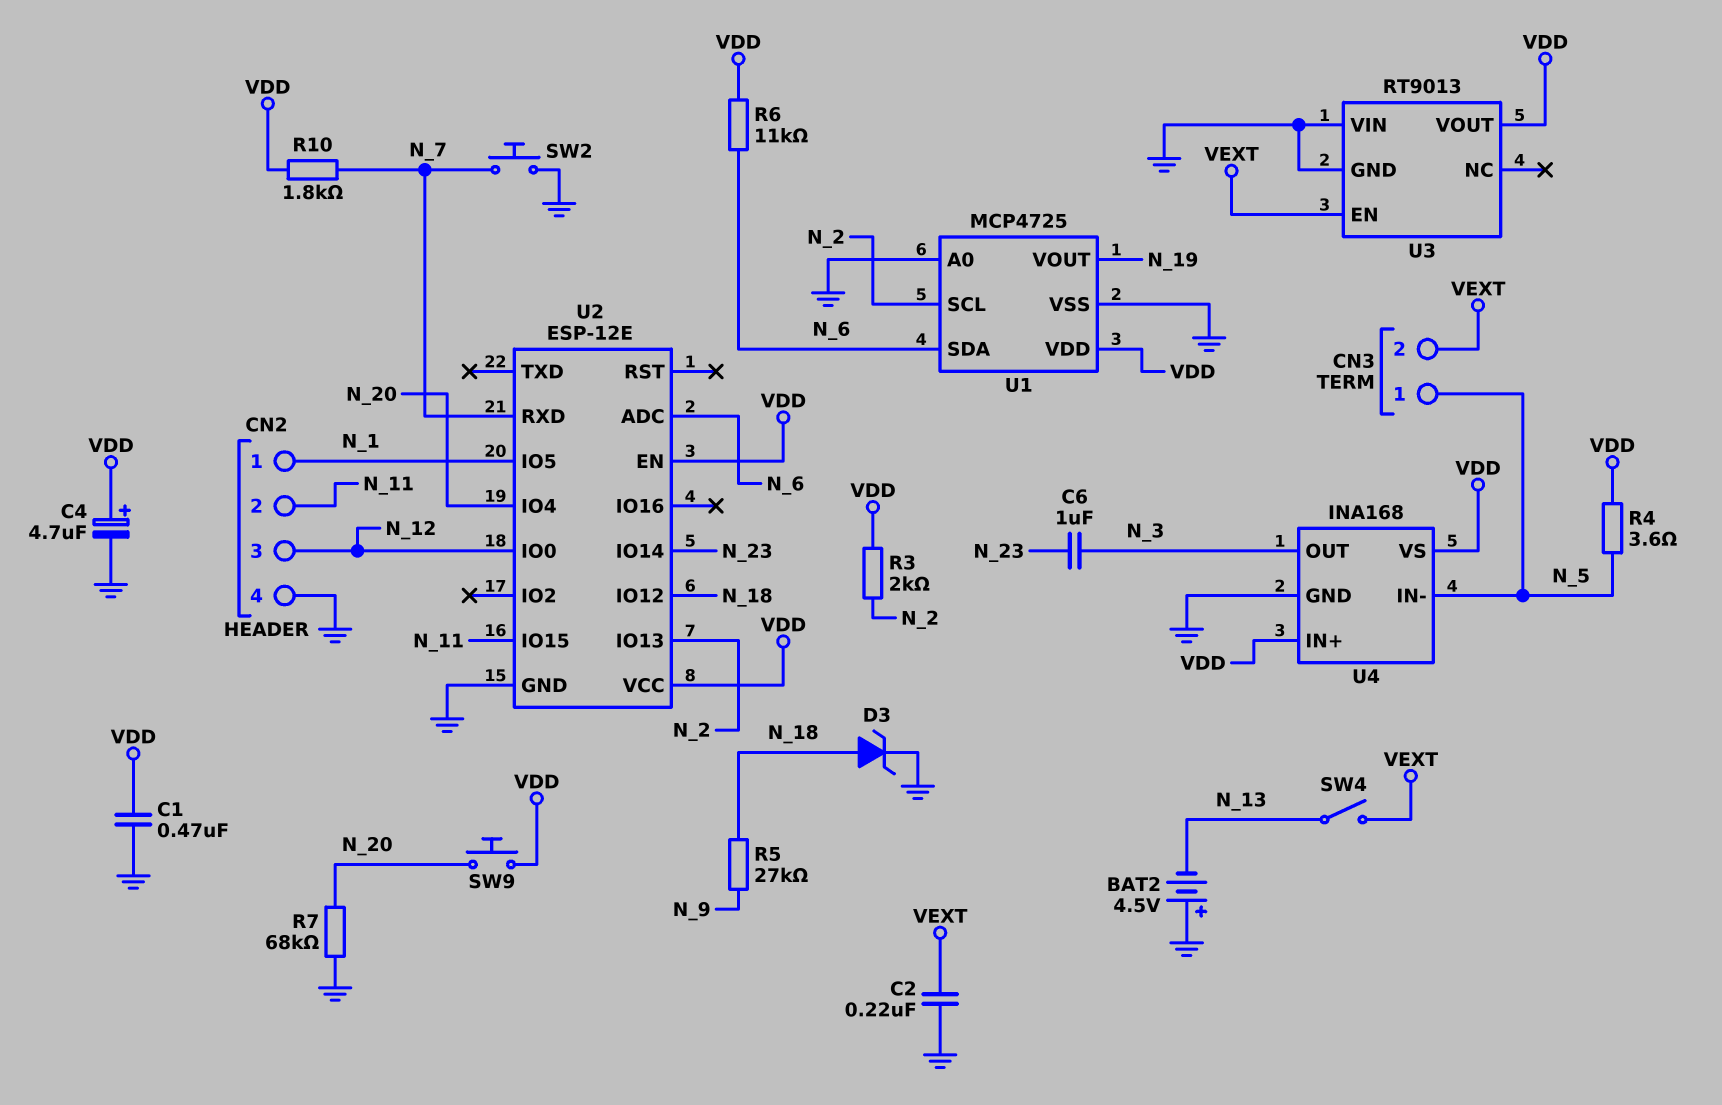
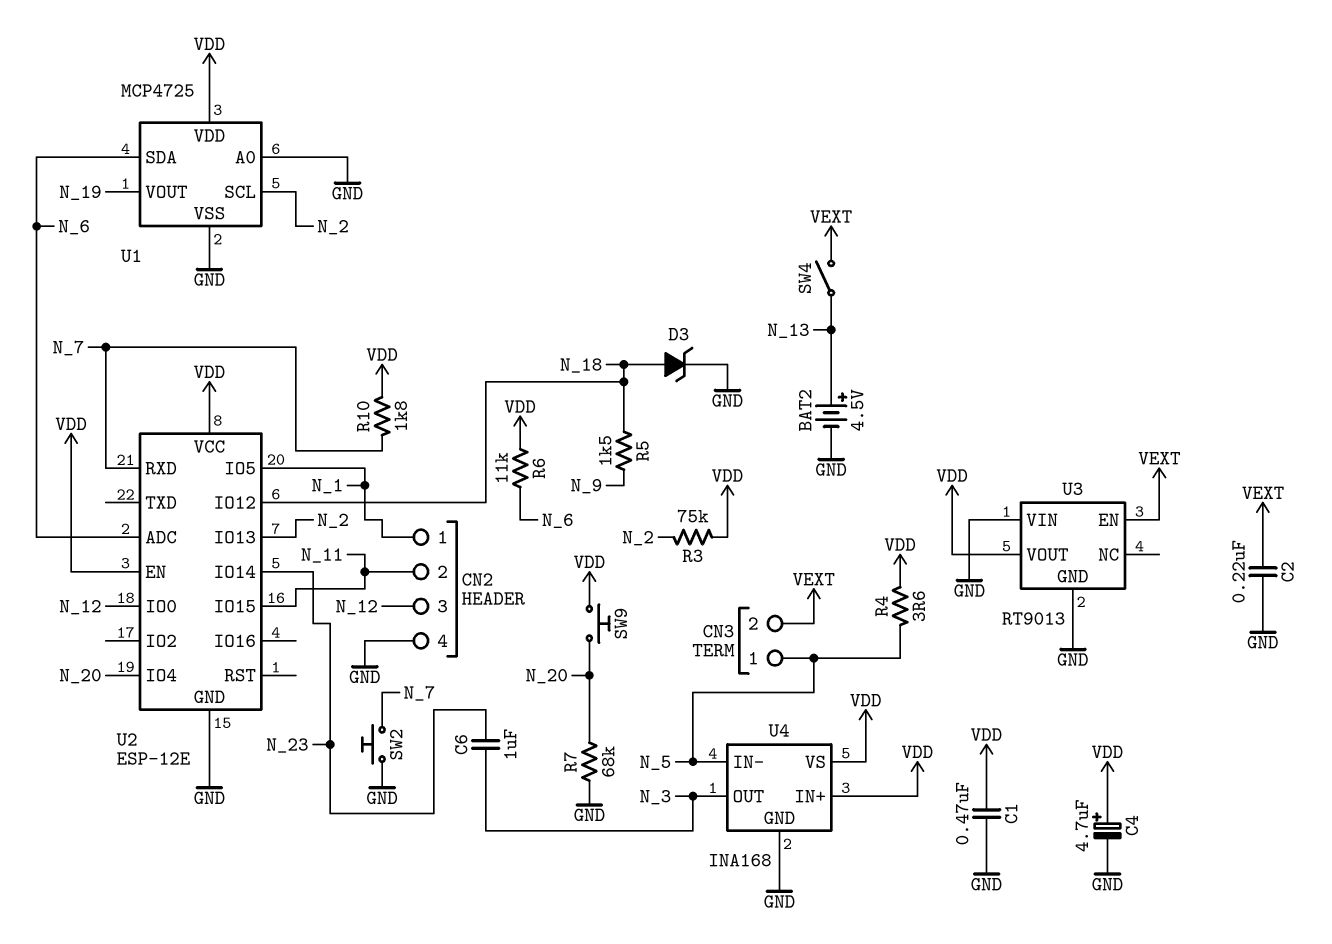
BAT2: 4.5V (plus GND, minus N_13) -> 4.5V (plus N_13, minus GND)
R3: 2k (N_2, VDD) -> 75k (N_2, VDD)
R5: 27k (N_9, N_18) -> 1.5k (N_9, N_18)

